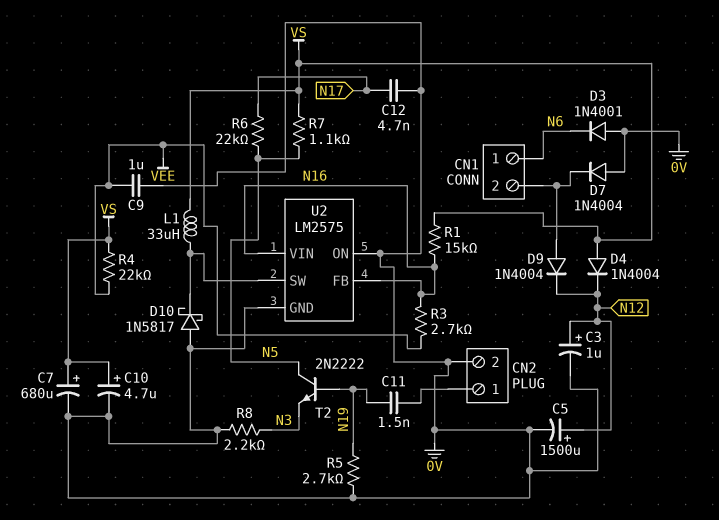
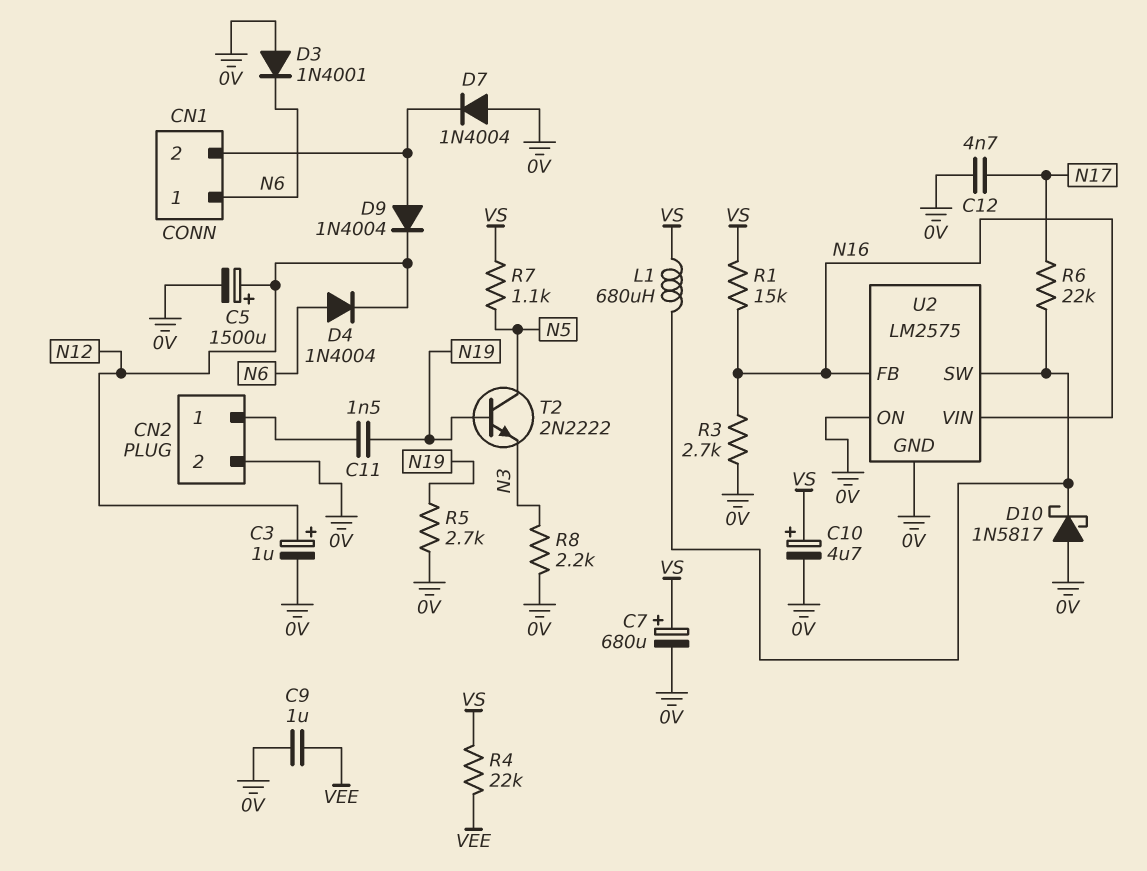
D4: diode 1N4004 (A VS, K N12) -> diode 1N4004 (A N6, K N12)
L1: 33uH (U2/SW, VS) -> 680uH (U2/SW, VS)
R3: 2.7k (N16, VEE) -> 2.7k (0V, N16)
R6: 22k (N5, N17) -> 22k (N17, U2/SW)

